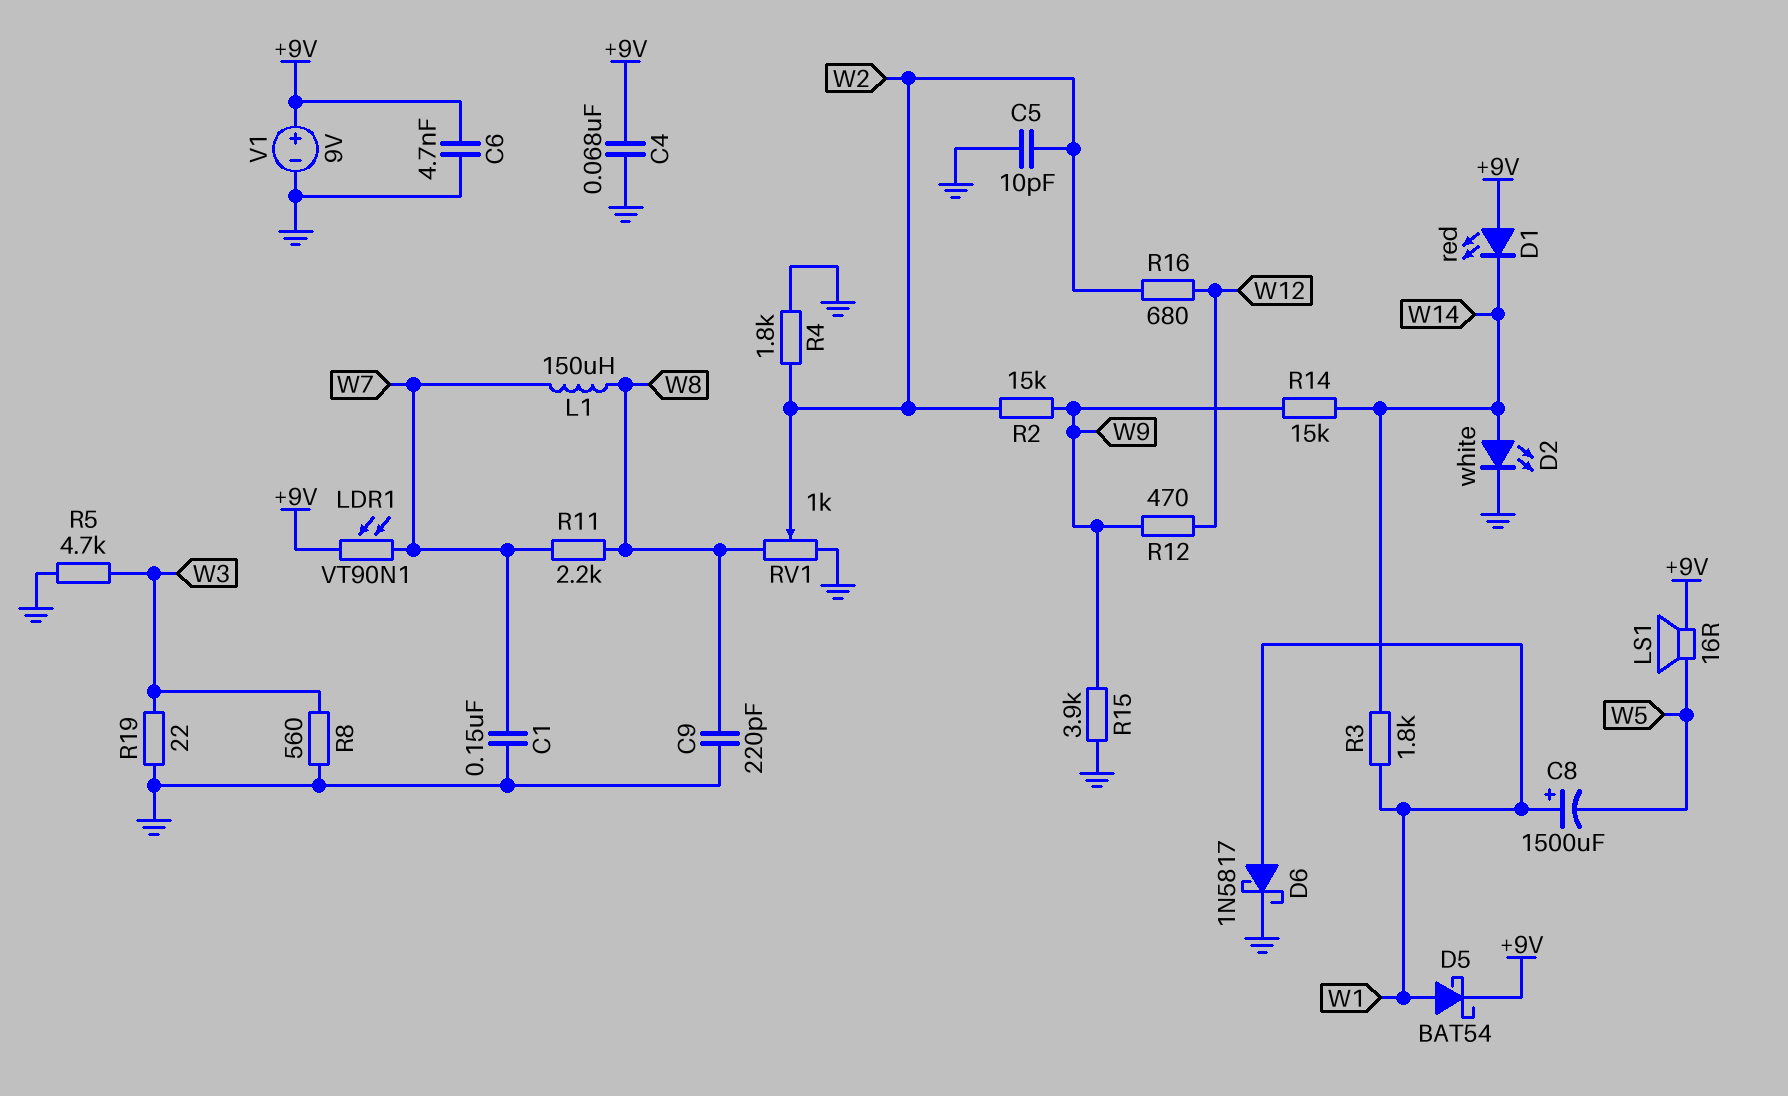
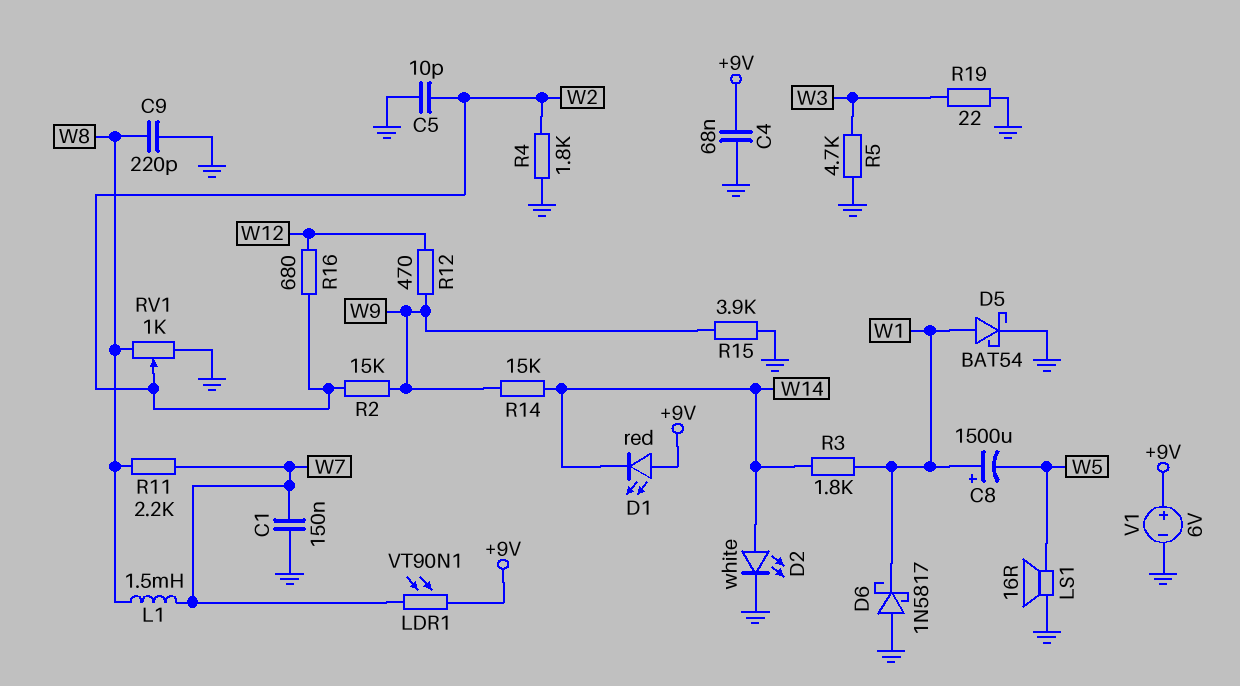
C6: 4.7nF (+9V, GND) -> none
D5: schottky BAT54 (A W1, K +9V) -> schottky BAT54 (A W1, K GND)
D6: schottky 1N5817 (A W1, K GND) -> schottky 1N5817 (A GND, K W1)
L1: 150uH (W7, W8) -> 1.5mH (W7, W8)
LS1: speaker 16R (+9V, W5) -> speaker 16R (GND, W5)
R8: 560 (GND, W3) -> none
V1: 9V (plus +9V, minus GND) -> 6V (plus +9V, minus GND)

